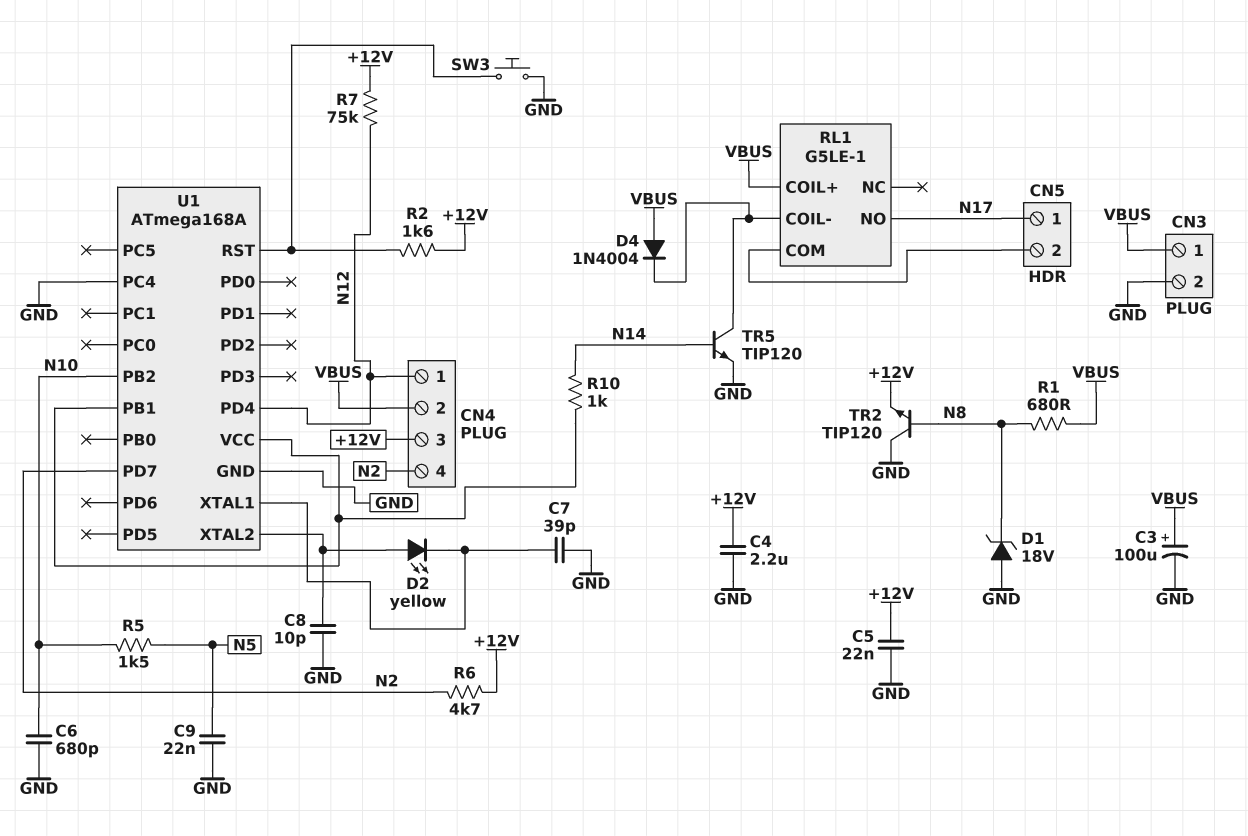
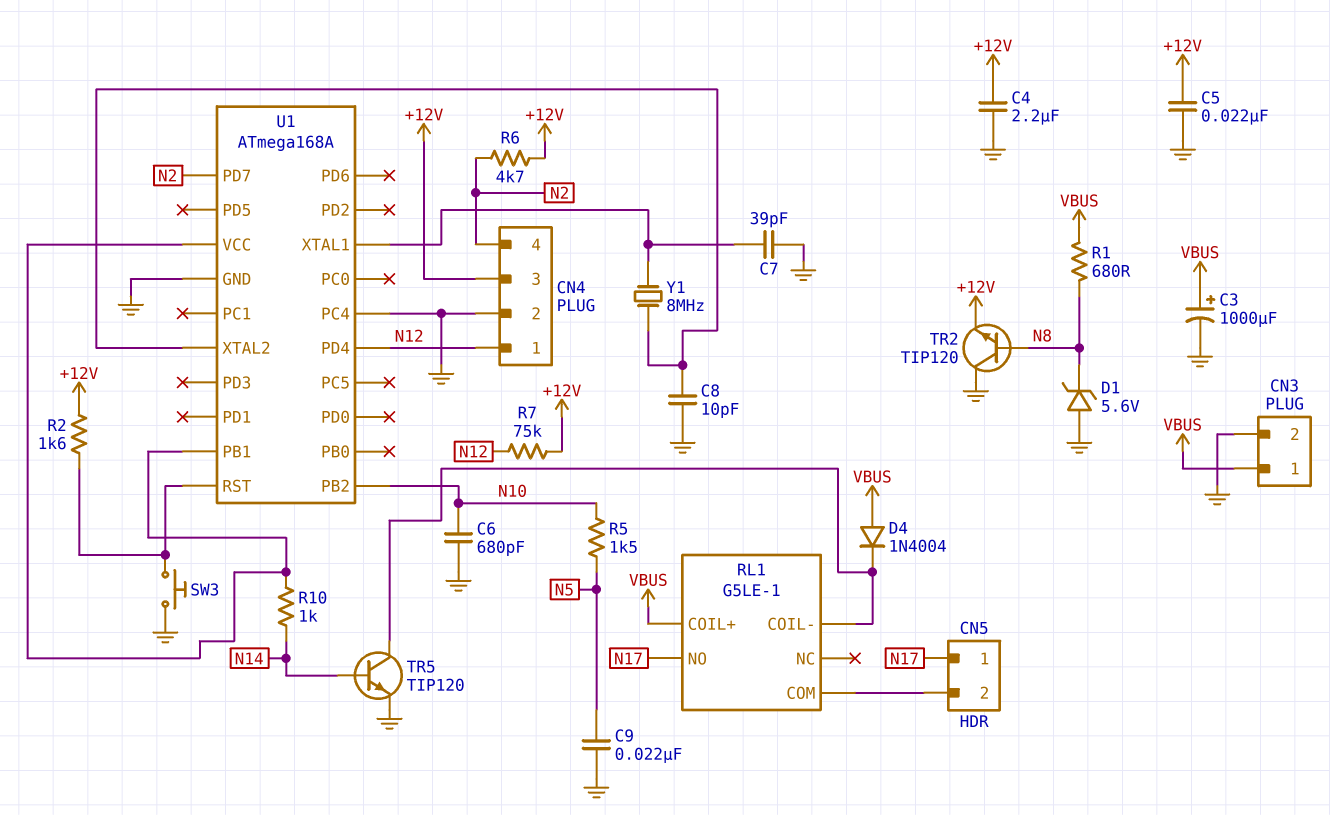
C3: 100uF (plus VBUS, minus GND) -> 1000uF (plus VBUS, minus GND)
CN4 pin 2: VBUS -> GND
D1: zener 18V (A GND, K N8) -> zener 5.6V (A GND, K N8)
D2: LED yellow (A U1/XTAL2, K U1/XTAL1) -> none
Y1: none -> 8MHz (U1/XTAL1, U1/XTAL2)

